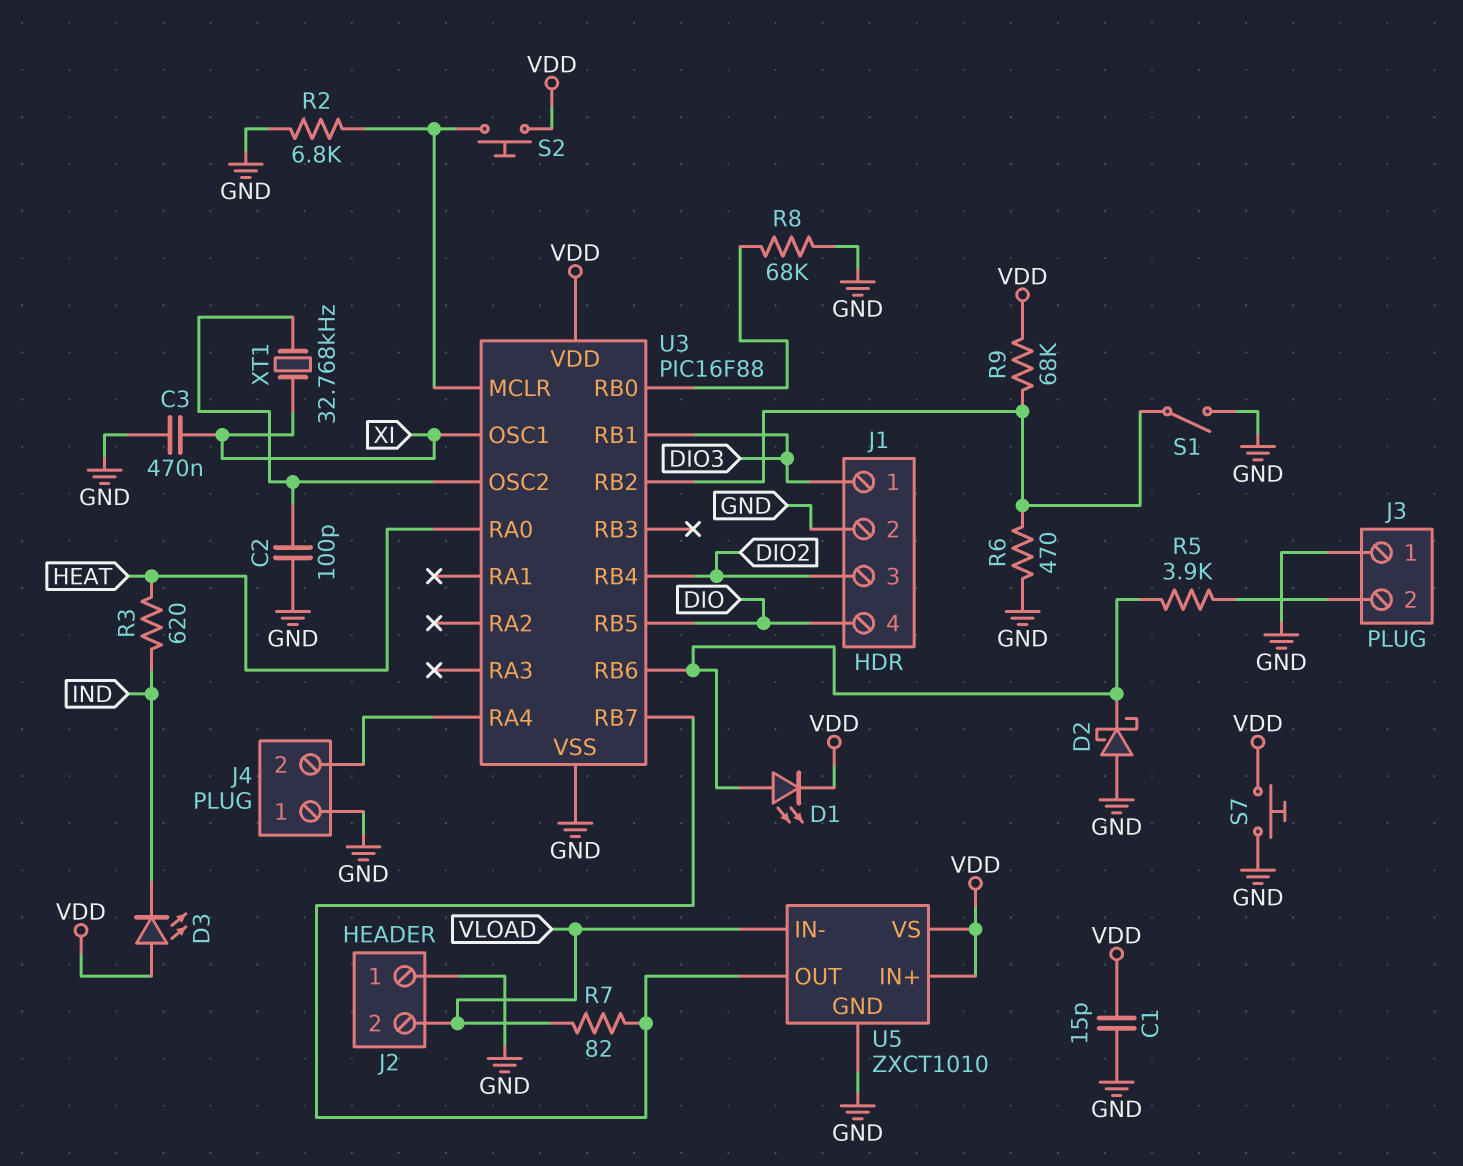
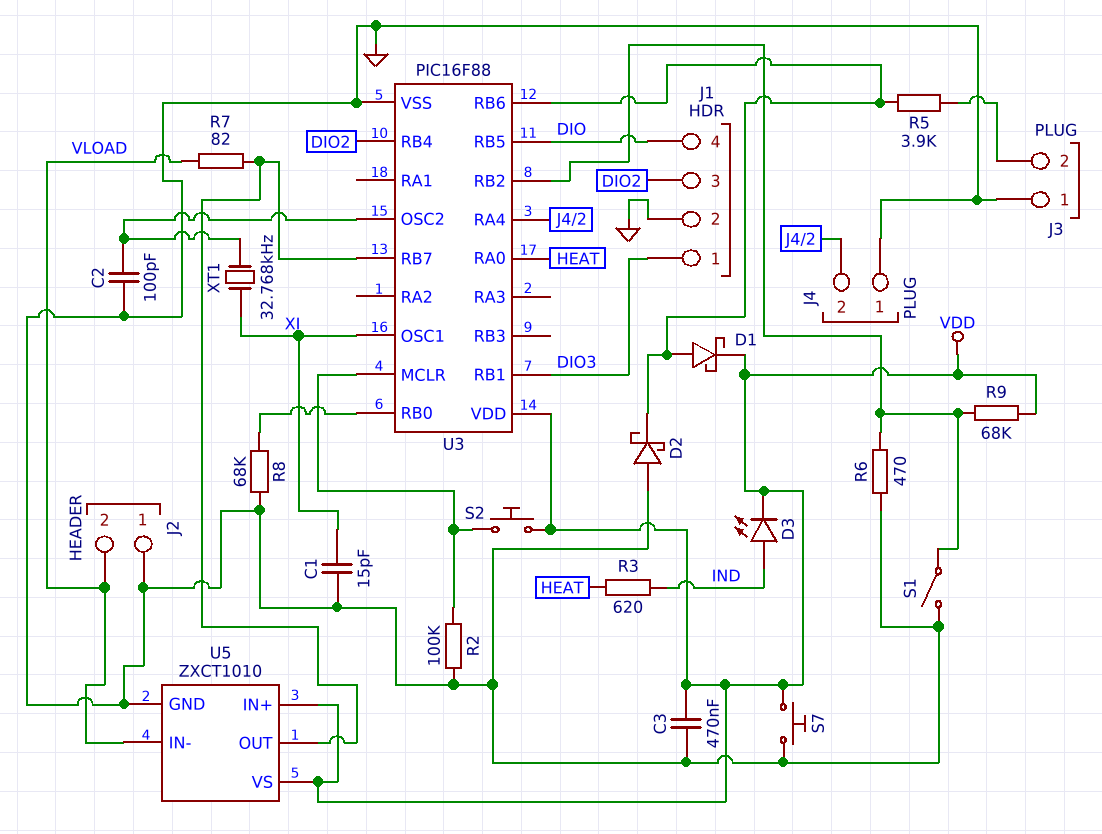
C1: 15pF (GND, VDD) -> 15pF (GND, XI)
C3: 470nF (GND, XI) -> 470nF (GND, VDD)
D1: LED (A U3/RB6, K VDD) -> schottky (A U3/RB6, K VDD)
D3: LED (A VDD, K IND) -> LED (A IND, K VDD)
R2: 6.8k (GND, U3/MCLR) -> 100k (GND, U3/MCLR)

